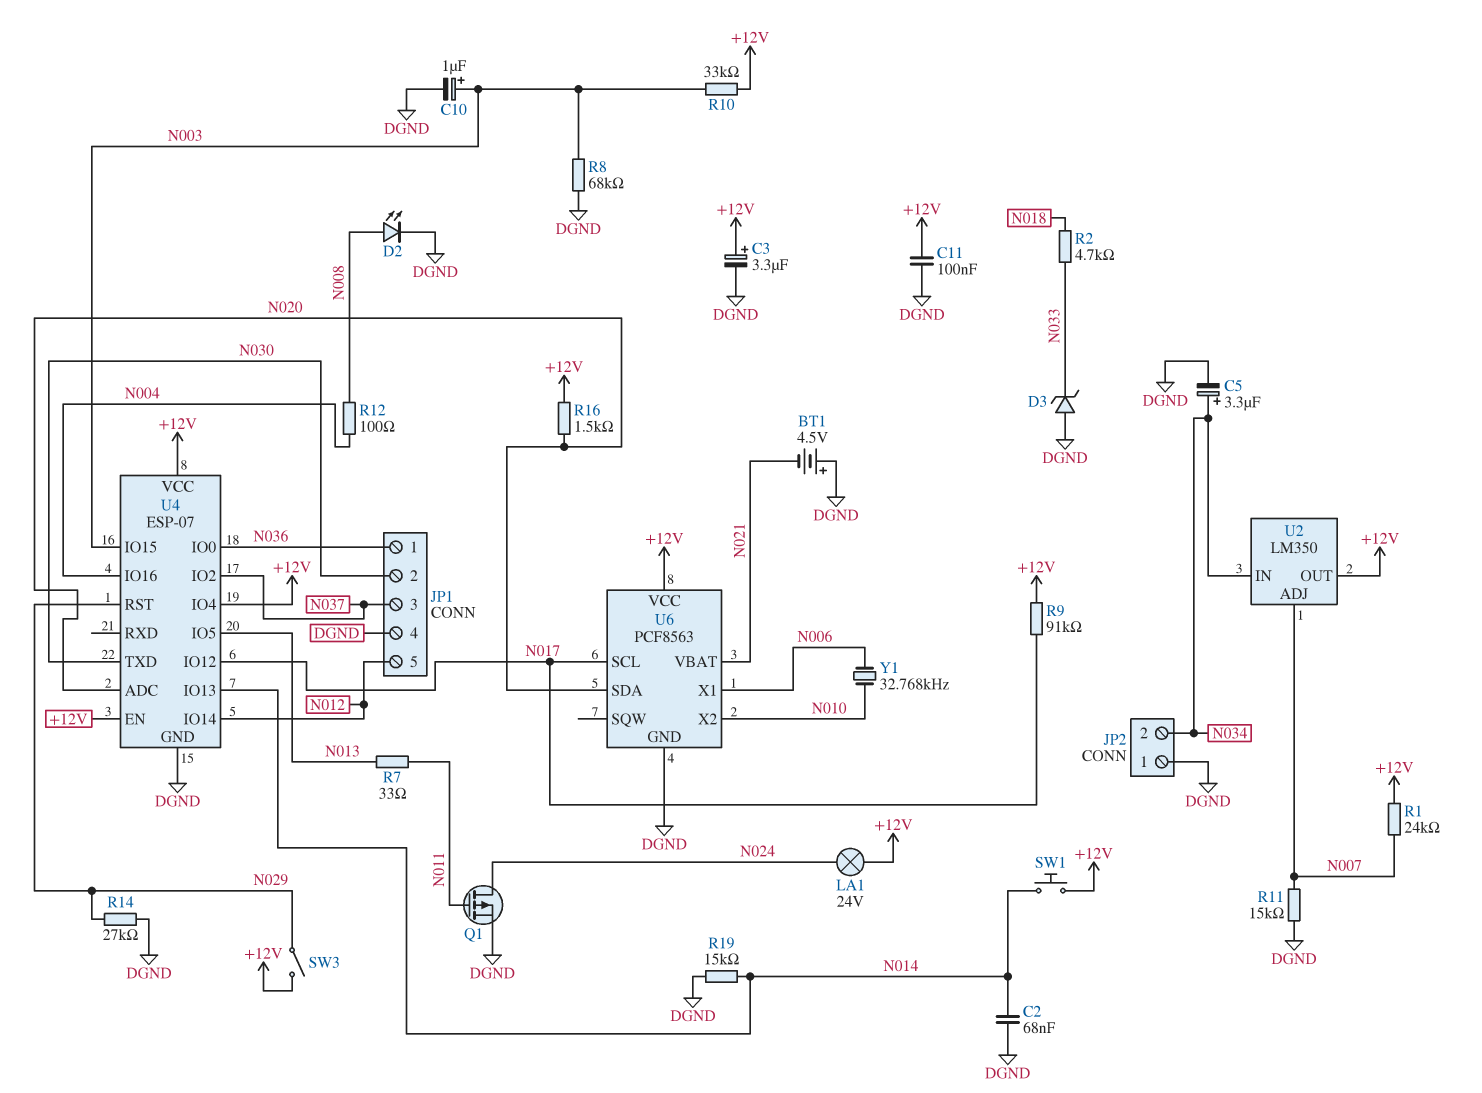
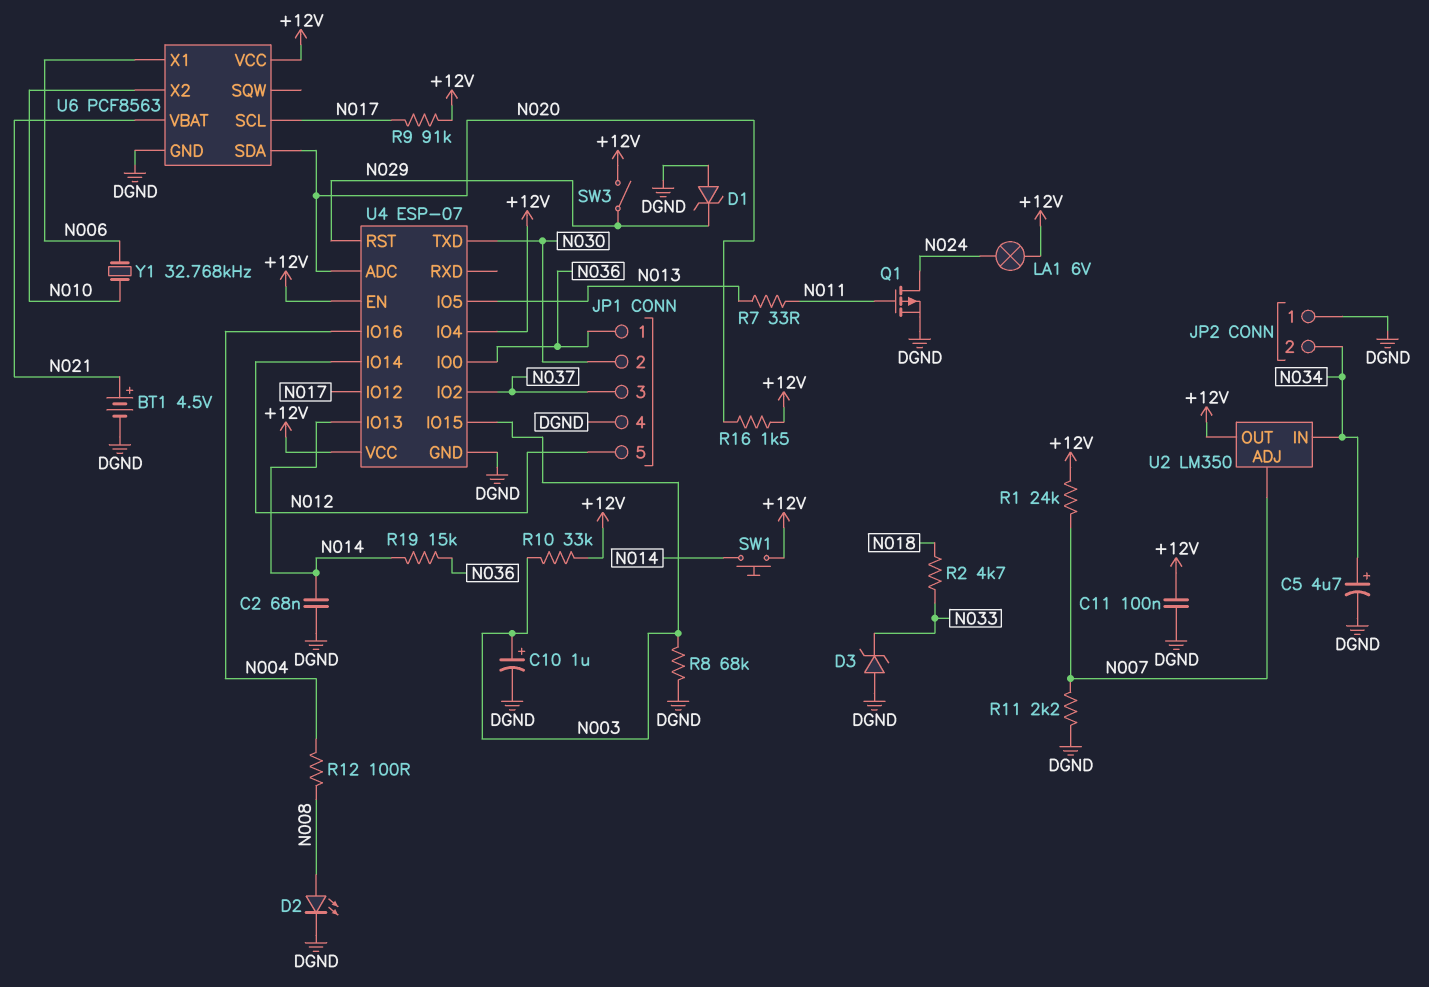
BT1: 4.5V (plus DGND, minus N021) -> 4.5V (plus N021, minus DGND)
C3: 3.3uF (plus +12V, minus DGND) -> none
C5: 3.3uF (plus N034, minus DGND) -> 4.7uF (plus N034, minus DGND)
D1: none -> zener (A DGND, K N029)
LA1: lamp 24V (+12V, N024) -> lamp 6V (+12V, N024)
R11: 15k (DGND, N007) -> 2.2k (DGND, N007)
R14: 27k (DGND, N029) -> none
R19: 15k (DGND, N014) -> 15k (N014, N036)

